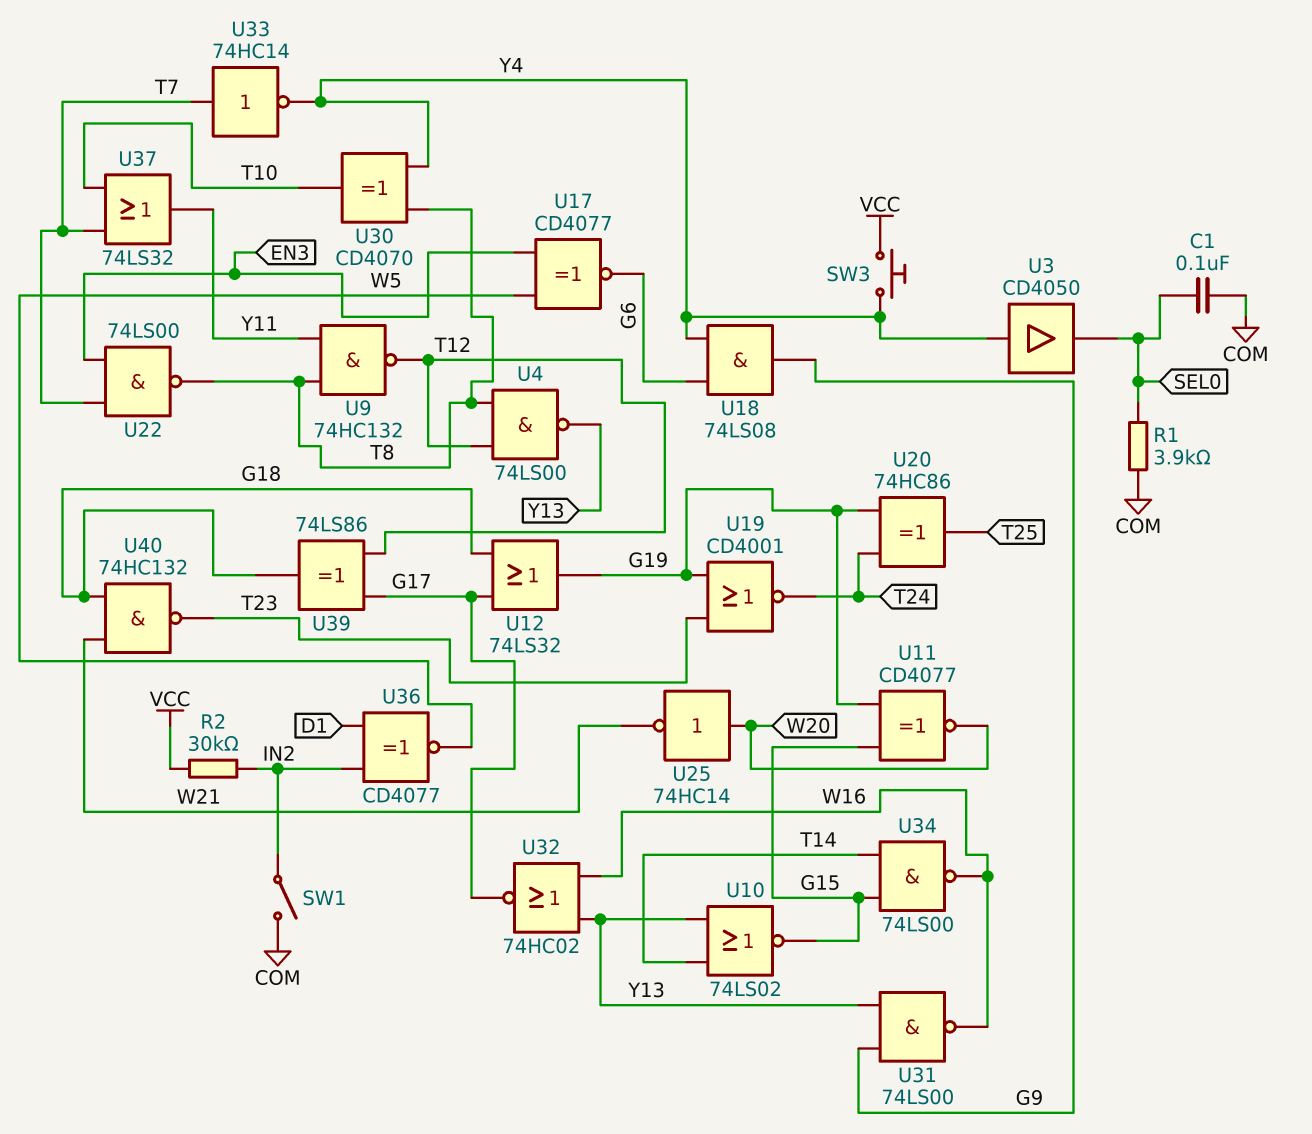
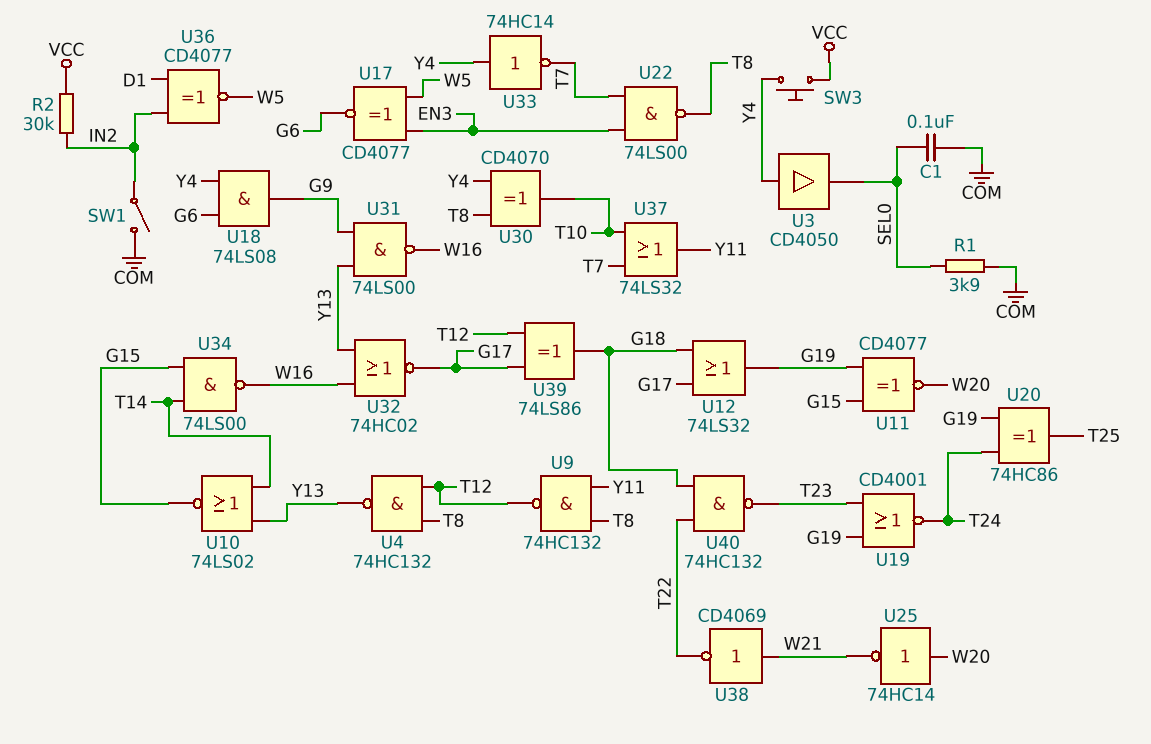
U4: NAND 74LS00 (in T8, in T12, out Y13) -> NAND 74HC132 (in T8, in T12, out Y13)
U33: NOT 74HC14 (in T7, out Y4) -> NOT 74HC14 (in Y4, out T7)
U38: none -> NOT CD4069 (in W21, out T22)
U40: NAND 74HC132 (in G18, in W21, out T23) -> NAND 74HC132 (in G18, in T22, out T23)

